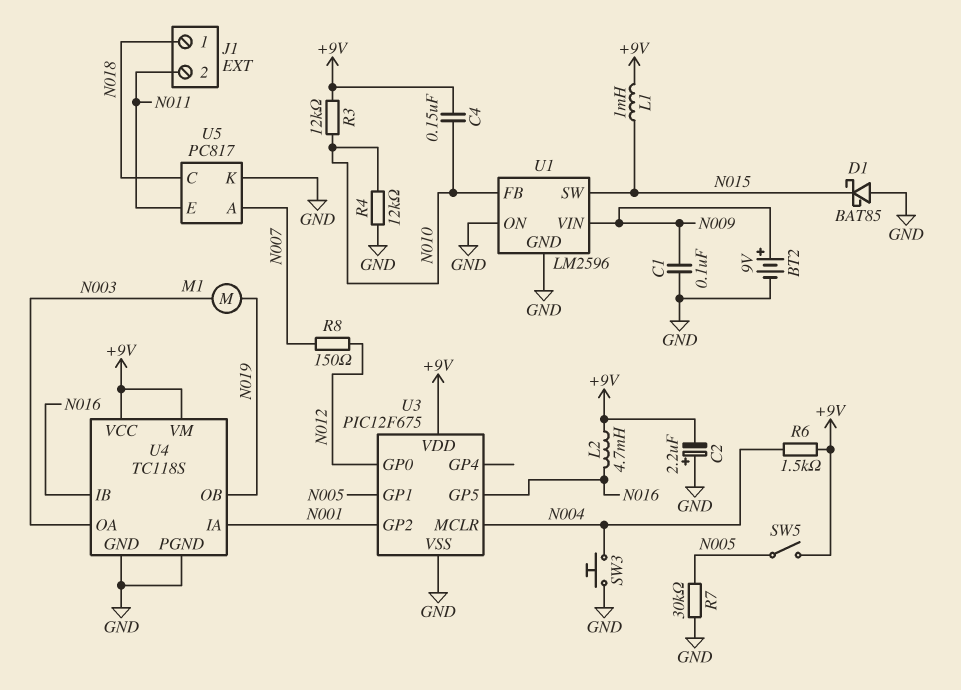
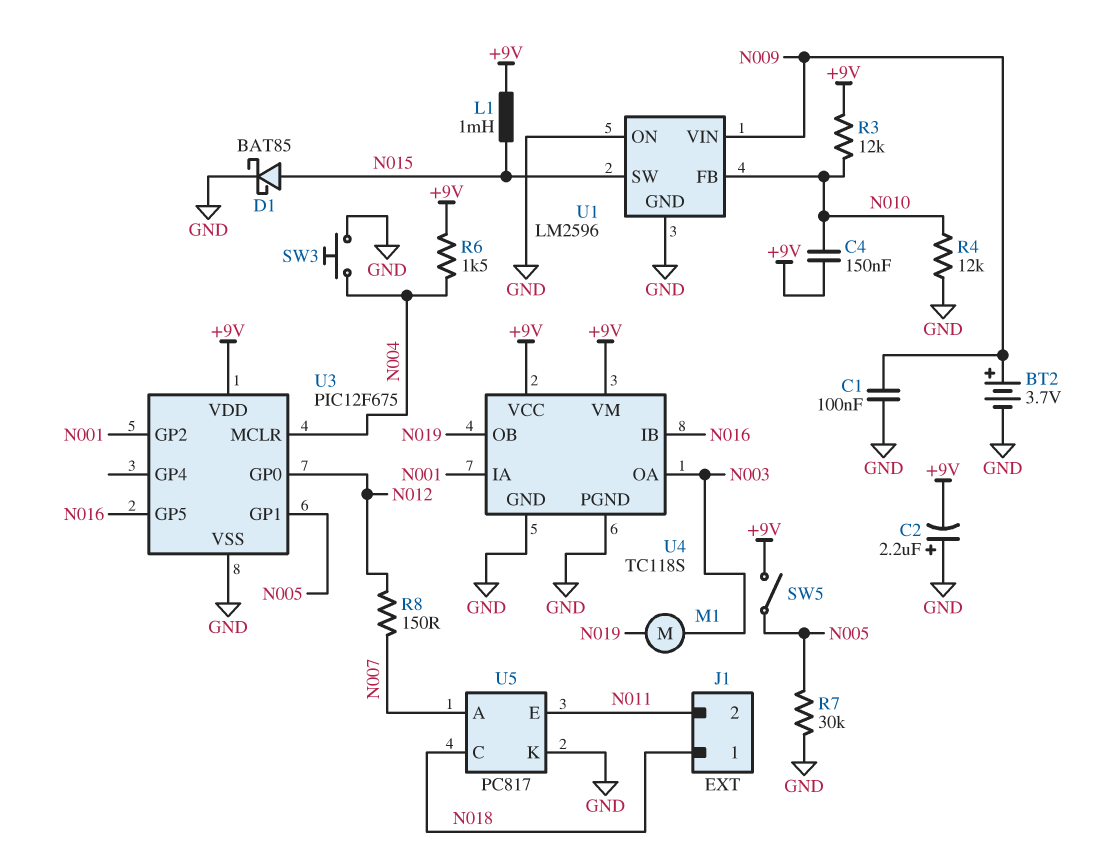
BT2: 9V (plus N009, minus GND) -> 3.7V (plus N009, minus GND)
D1: schottky BAT85 (A GND, K N015) -> schottky BAT85 (A N015, K GND)
L2: 4.7mH (+9V, N016) -> none

